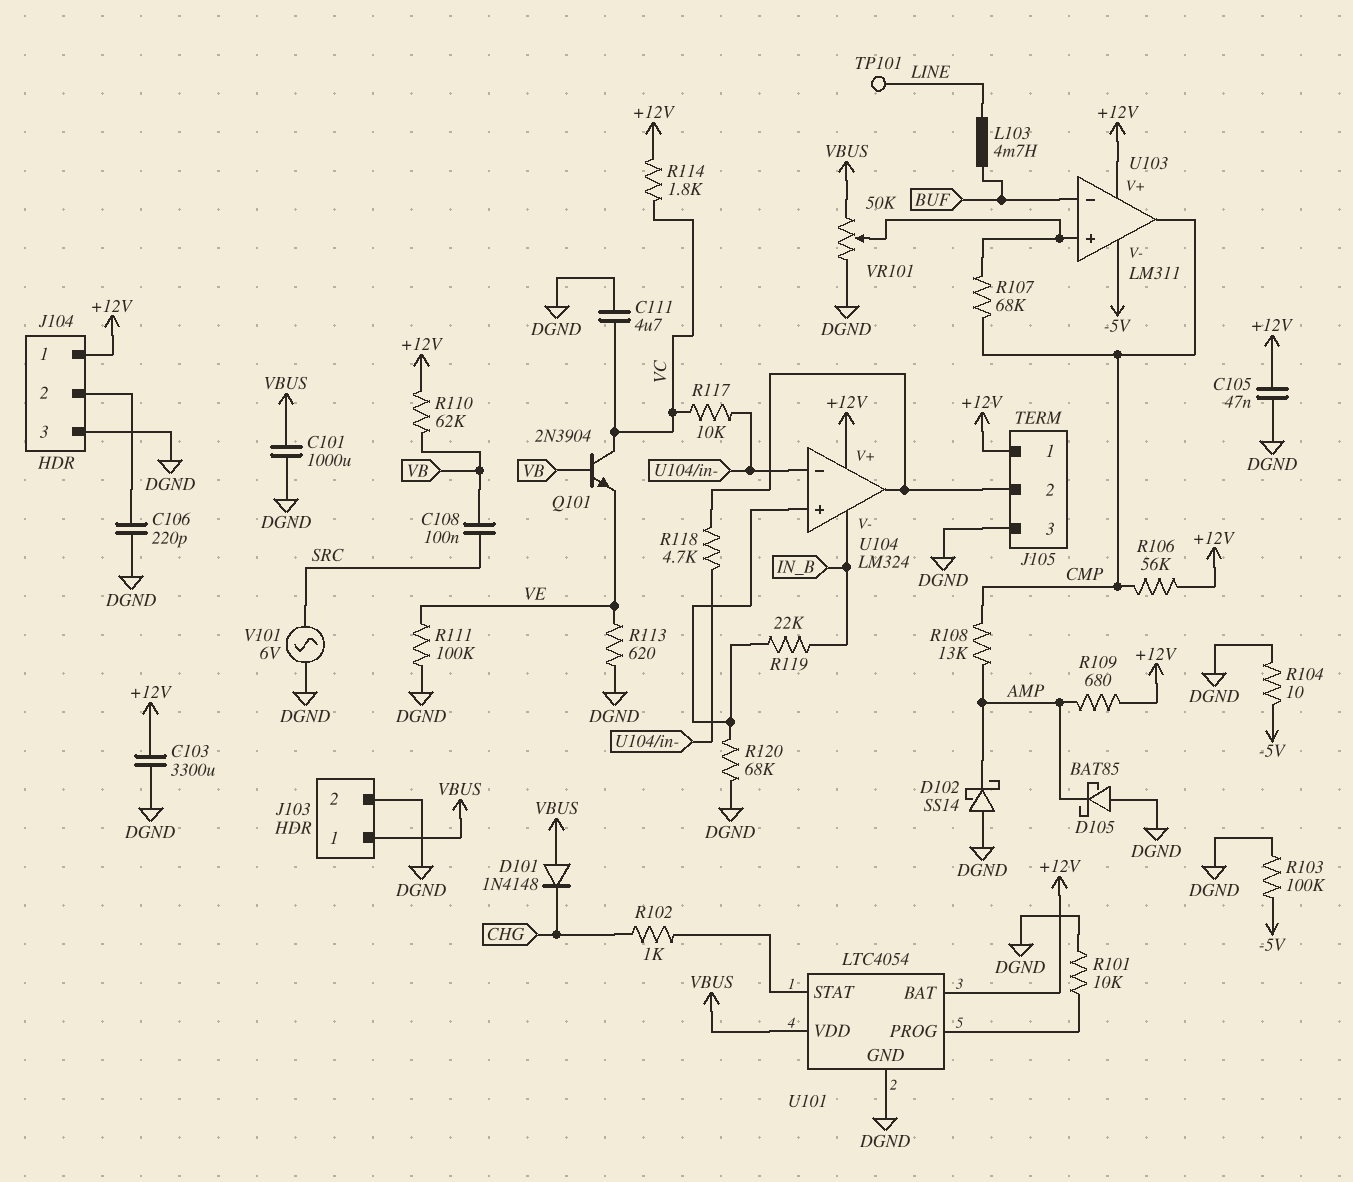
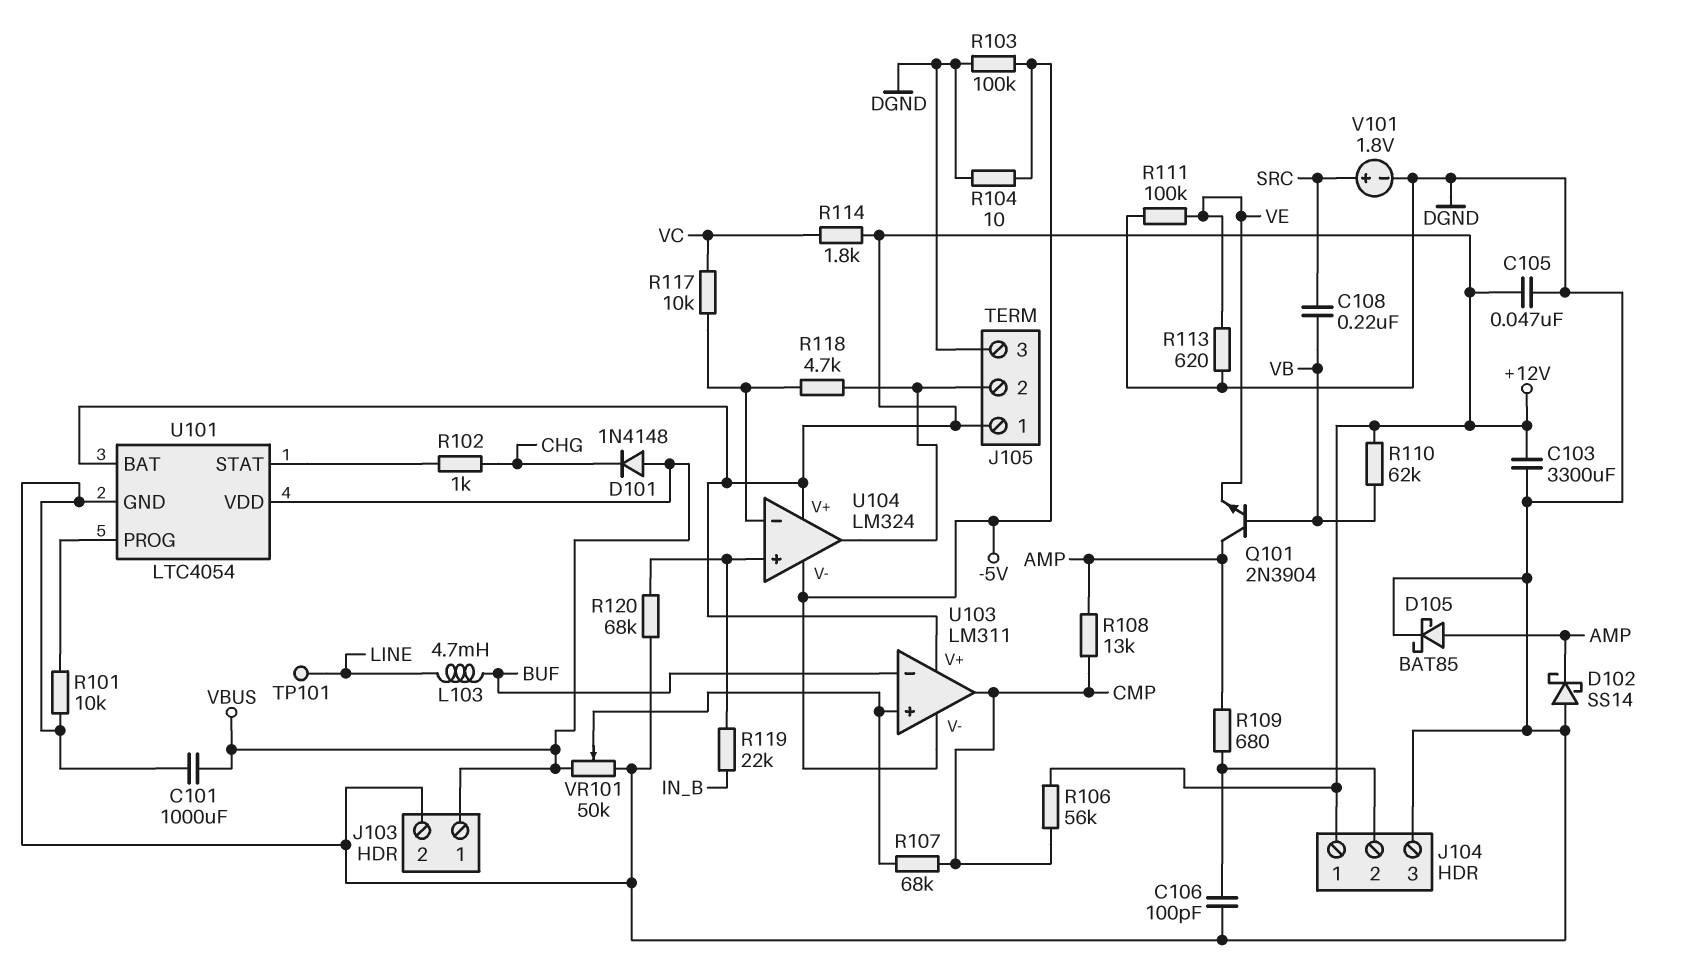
C106: 220pF (DGND, J104/2) -> 100pF (DGND, J104/2)
C108: 100nF (SRC, VB) -> 220nF (SRC, VB)
C111: 4.7uF (DGND, VC) -> none
D105: schottky BAT85 (A DGND, K AMP) -> schottky BAT85 (A AMP, K DGND)
Q101: NPN 2N3904 (B VB, C VC, E VE) -> NPN 2N3904 (B VB, C AMP, E VE)
R109: 680 (+12V, AMP) -> 680 (AMP, J104/2)
U104 pin V-: IN_B -> -5V
V101: AC 6V (DGND, SRC) -> 1.8V (plus SRC, minus DGND)

